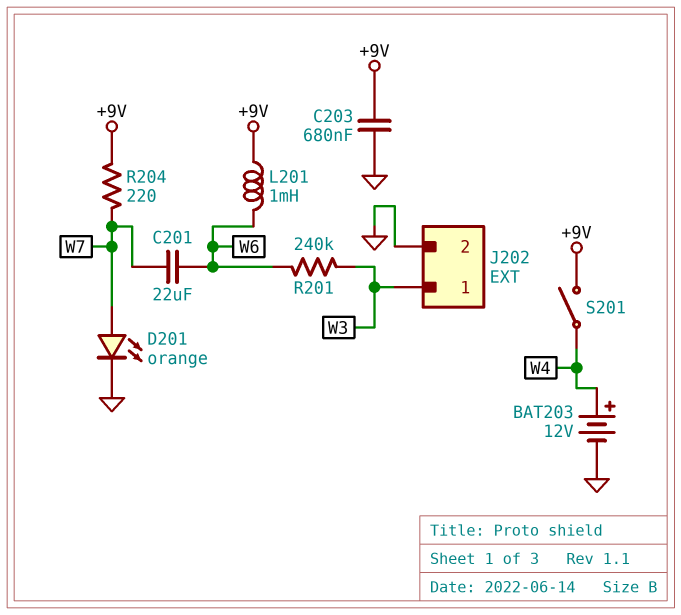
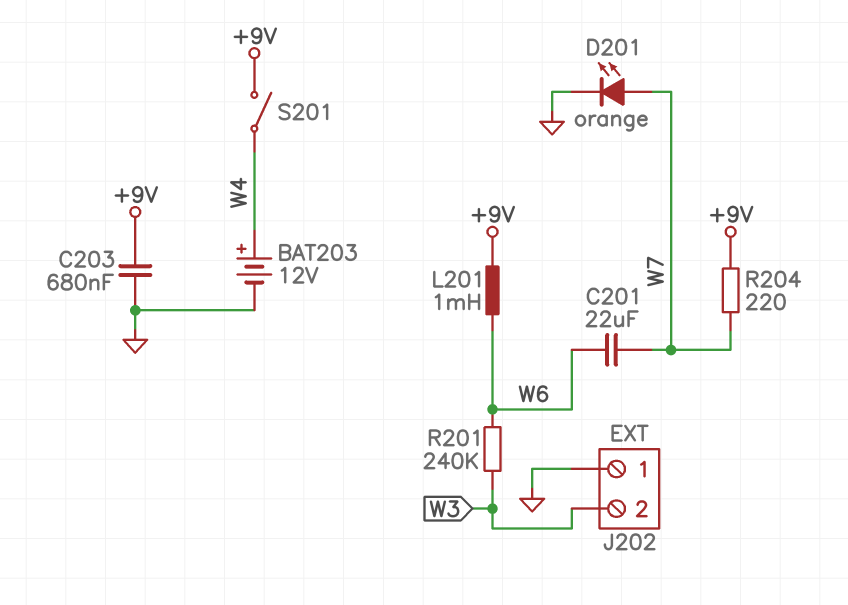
J202 pin 1: W3 -> GND
J202 pin 2: GND -> W3

